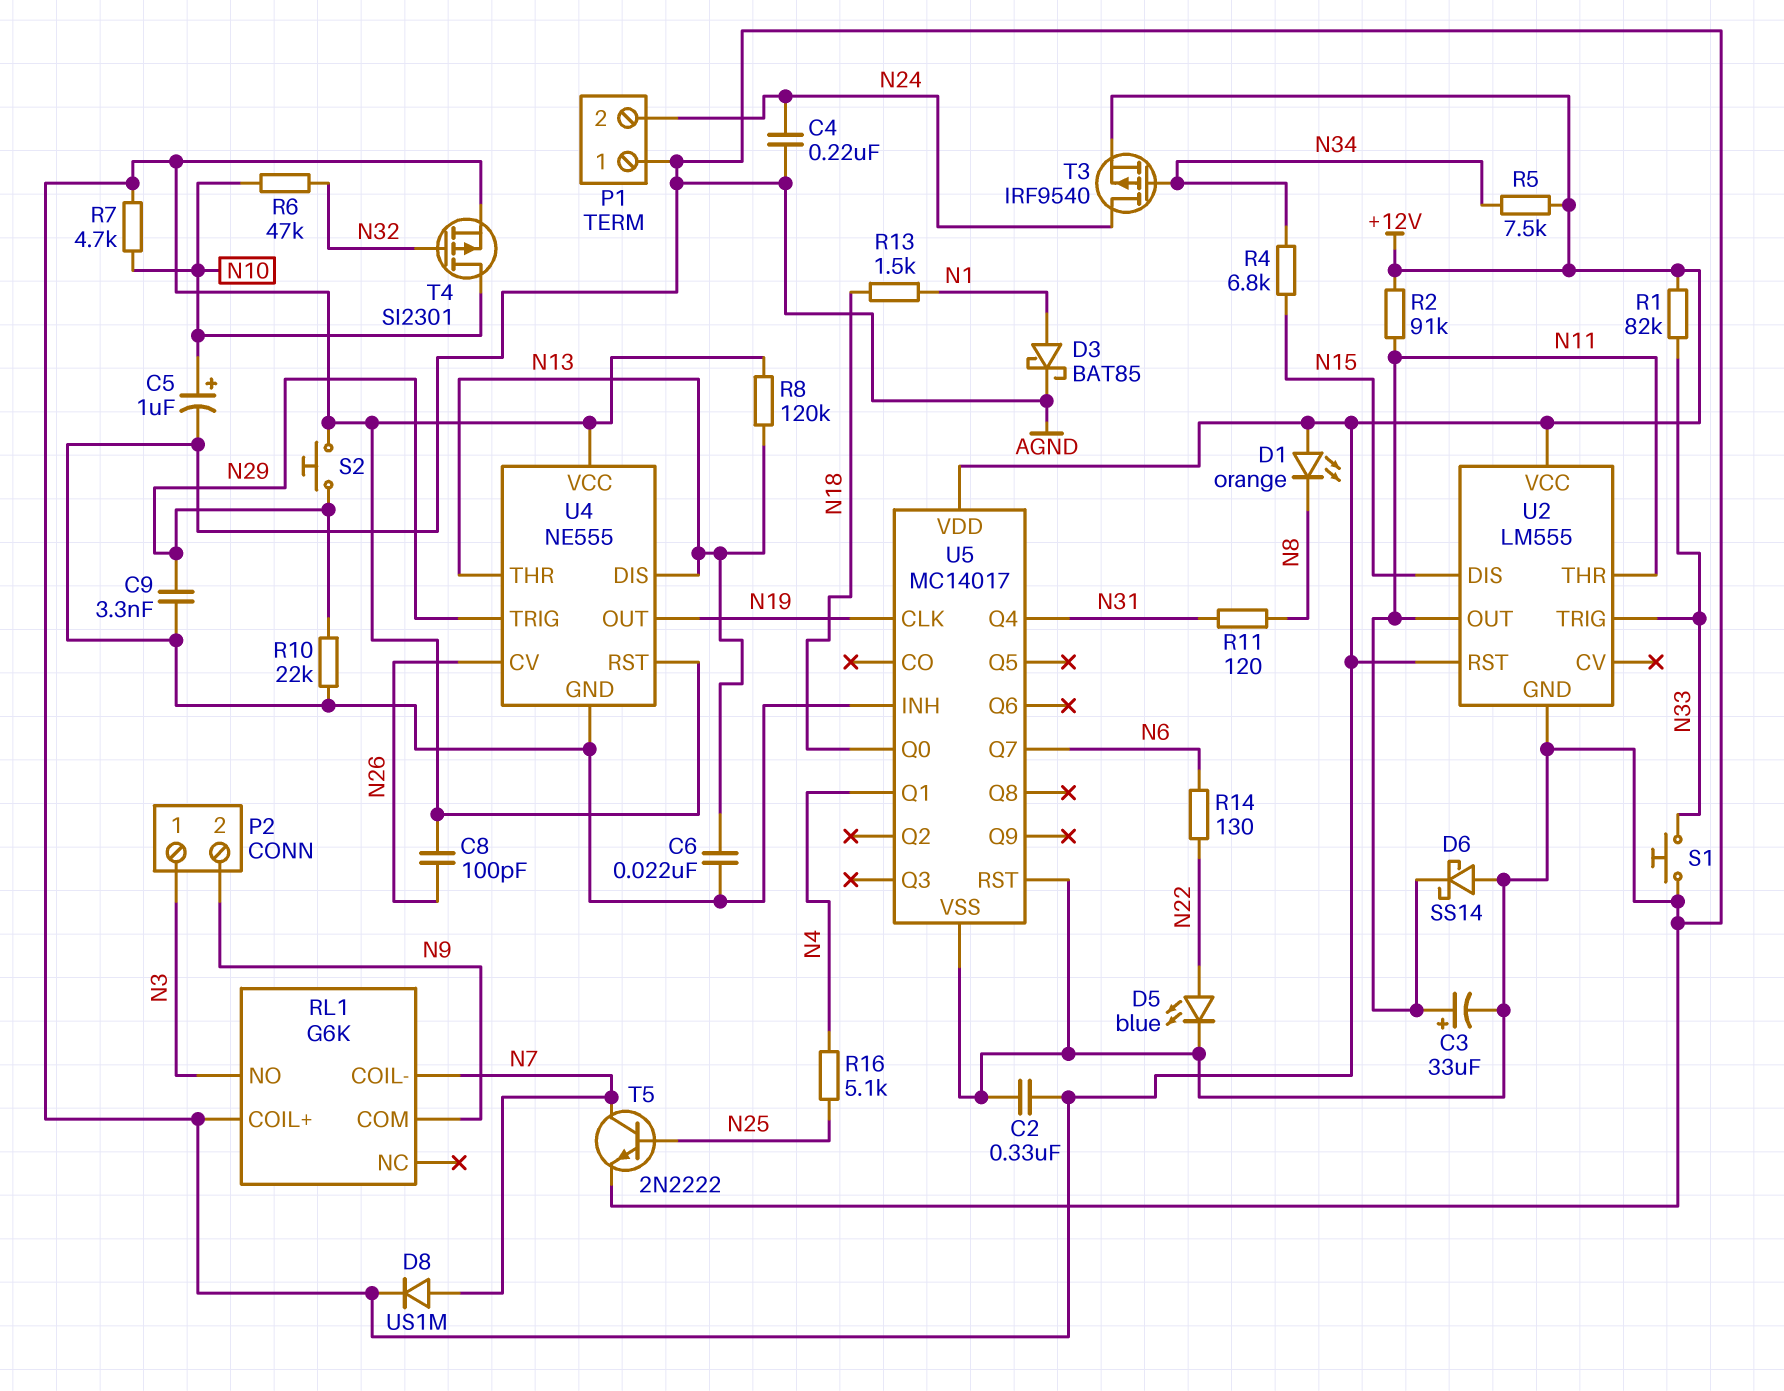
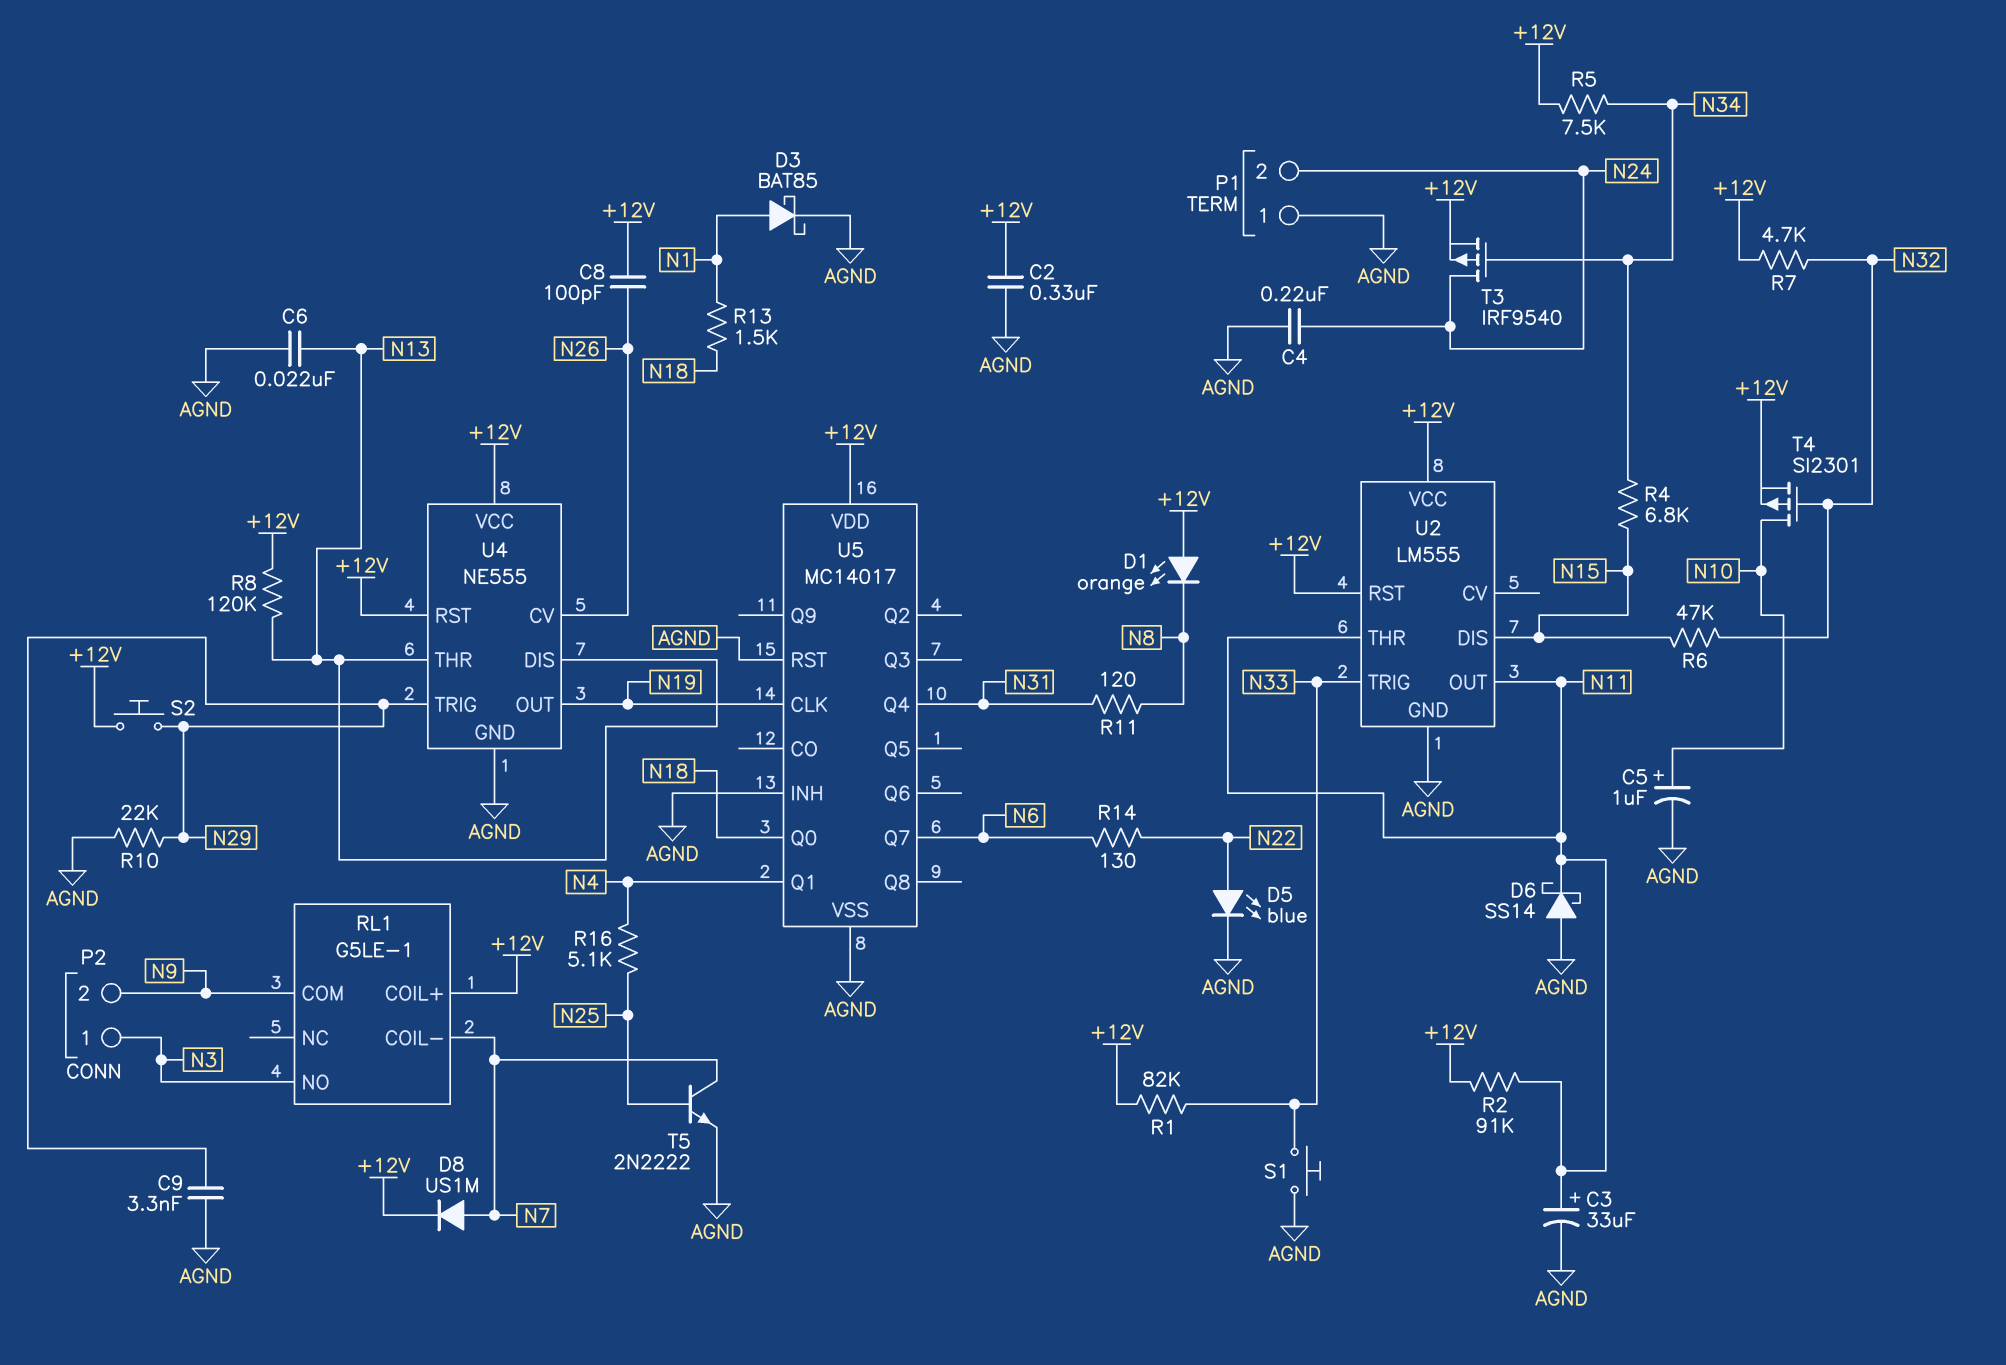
R6: 47k (N10, N32) -> 47k (N15, N32)
R7: 4.7k (+12V, N10) -> 4.7k (+12V, N32)
RL1: G6K -> G5LE-1

